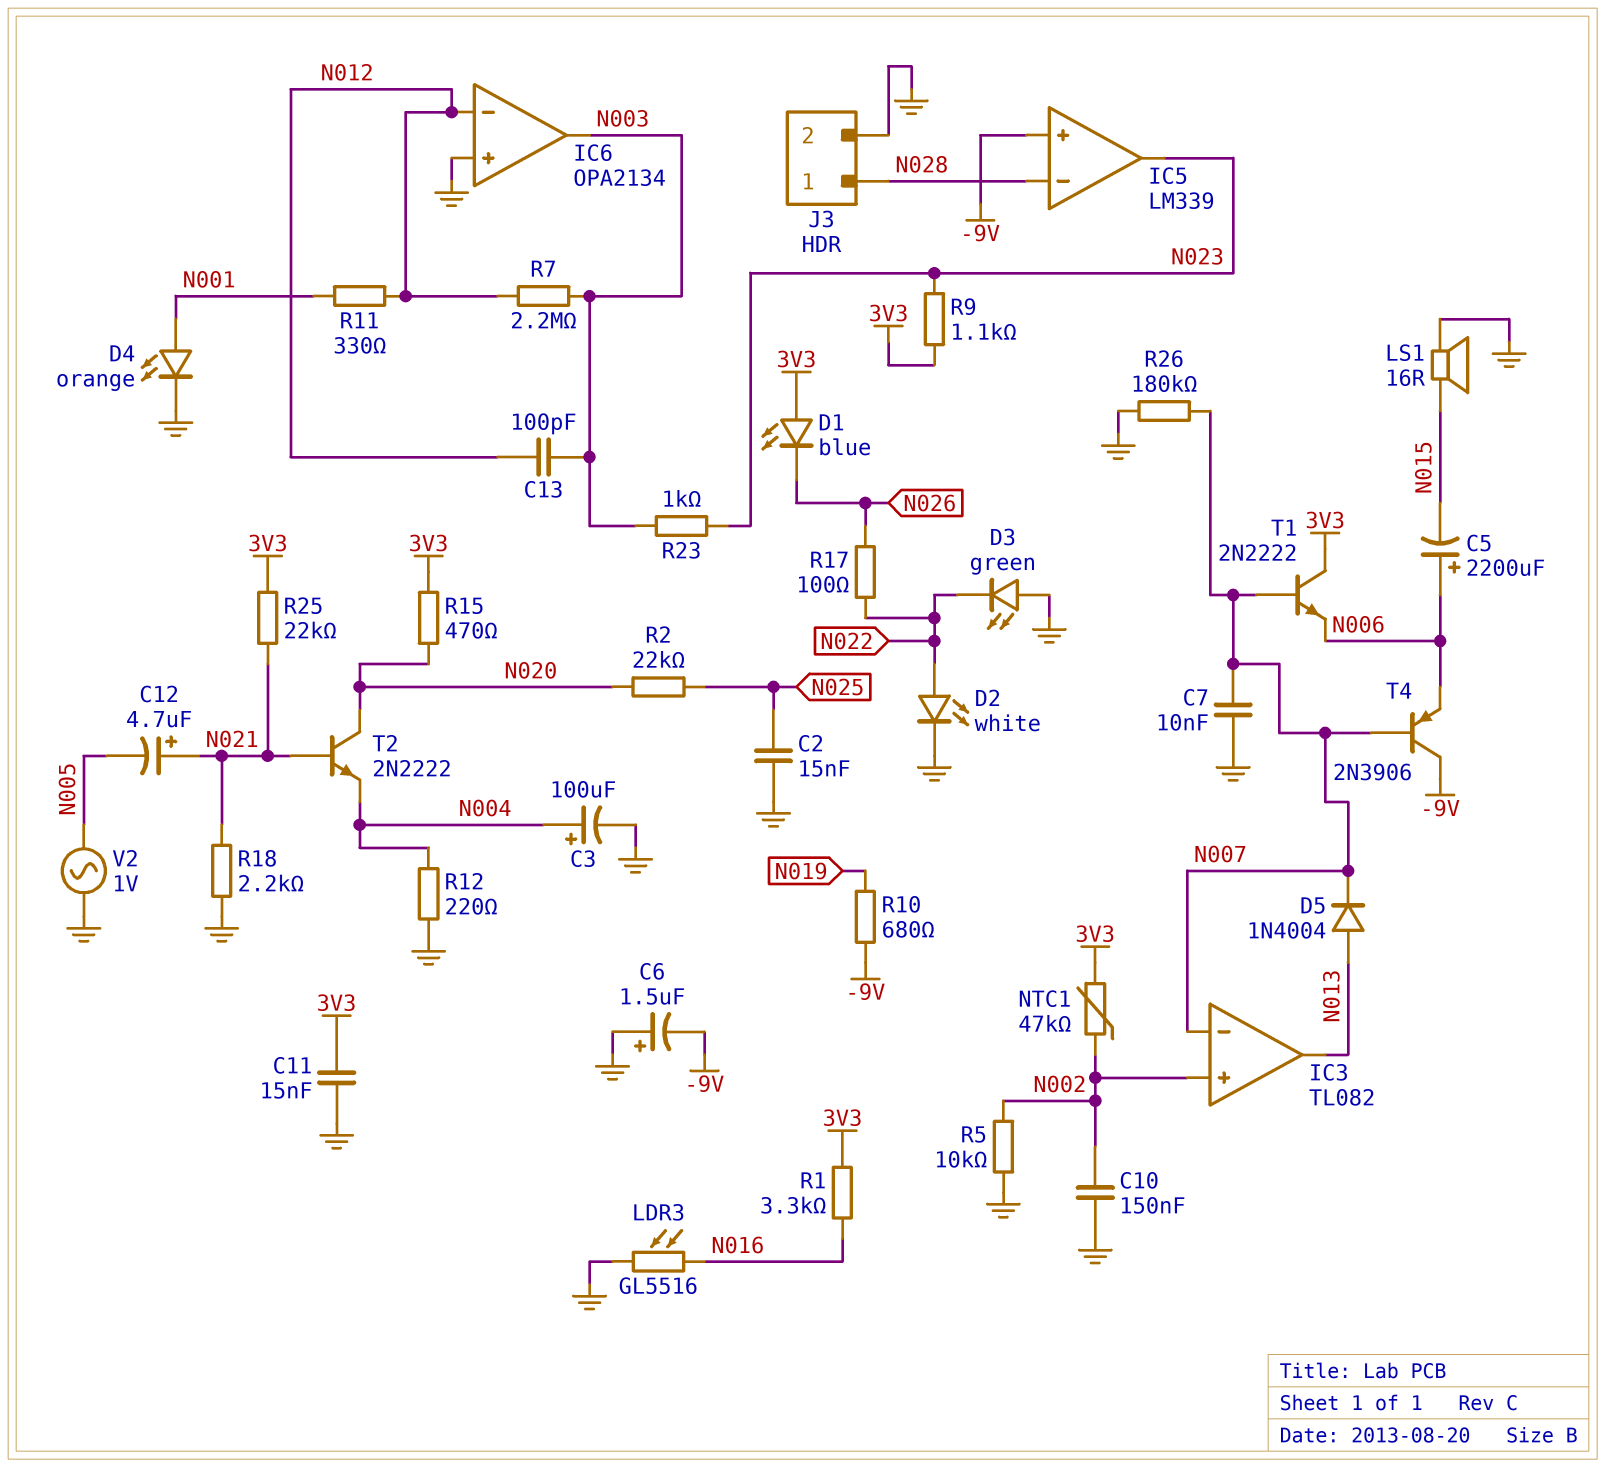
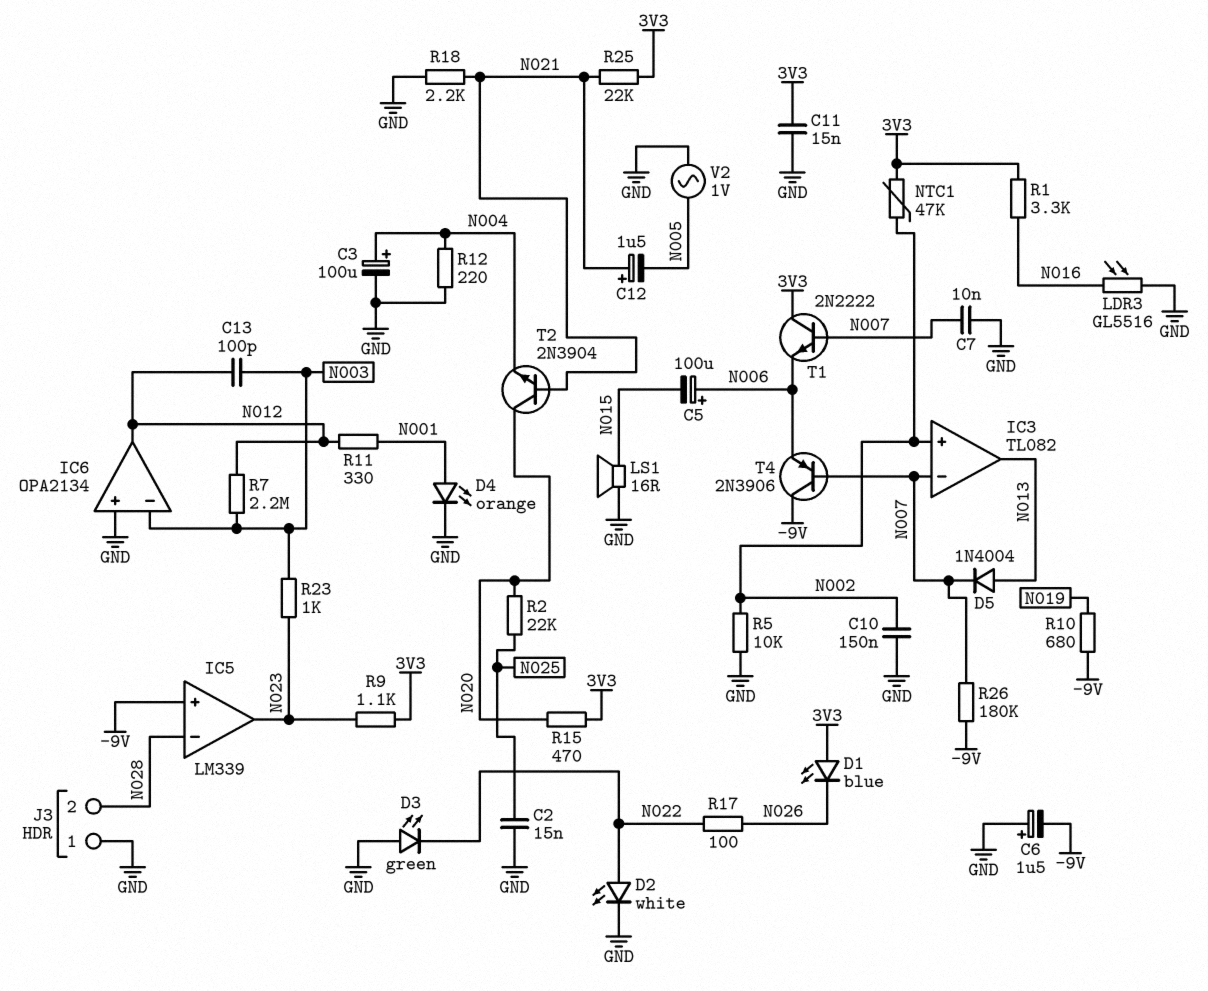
C5: 2200uF (plus N006, minus N015) -> 100uF (plus N006, minus N015)
C12: 4.7uF (plus N021, minus N005) -> 1.5uF (plus N021, minus N005)
IC6 pin in-: N012 -> N003
IC6 pin out: N003 -> N012
J3 pin 1: N028 -> GND
J3 pin 2: GND -> N028
R26: 180k (GND, N007) -> 180k (-9V, N007)
T2: NPN 2N2222 (B N021, C N020, E N004) -> NPN 2N3904 (B N021, C N020, E N004)

